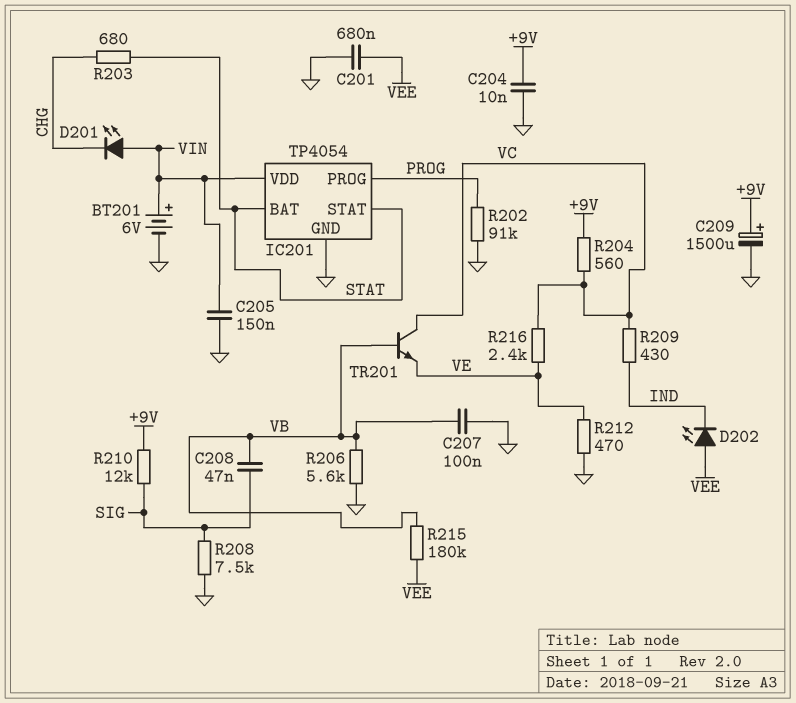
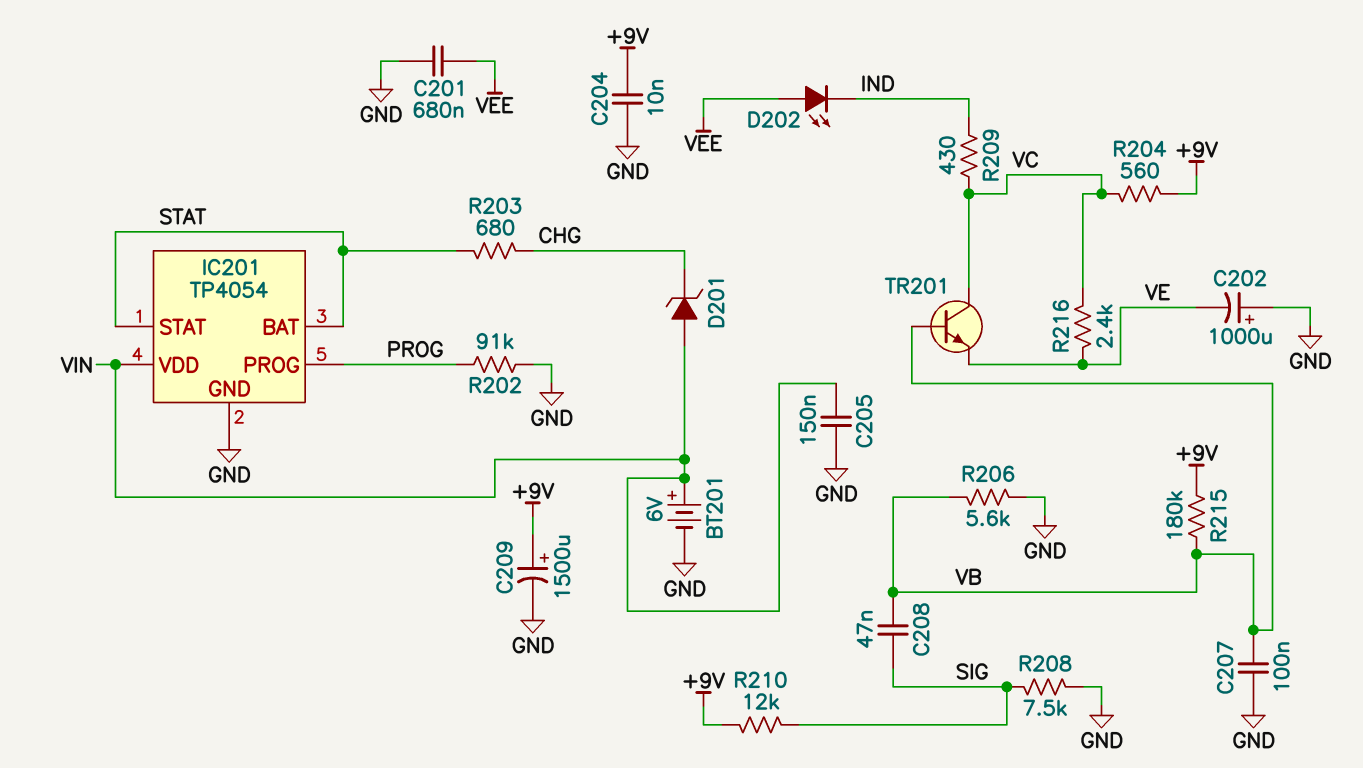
C202: none -> 1000uF (plus GND, minus VE)
D201: LED (A VIN, K CHG) -> zener (A VIN, K CHG)
R212: 470 (GND, VE) -> none
R215: 180k (VB, VEE) -> 180k (+9V, VB)

